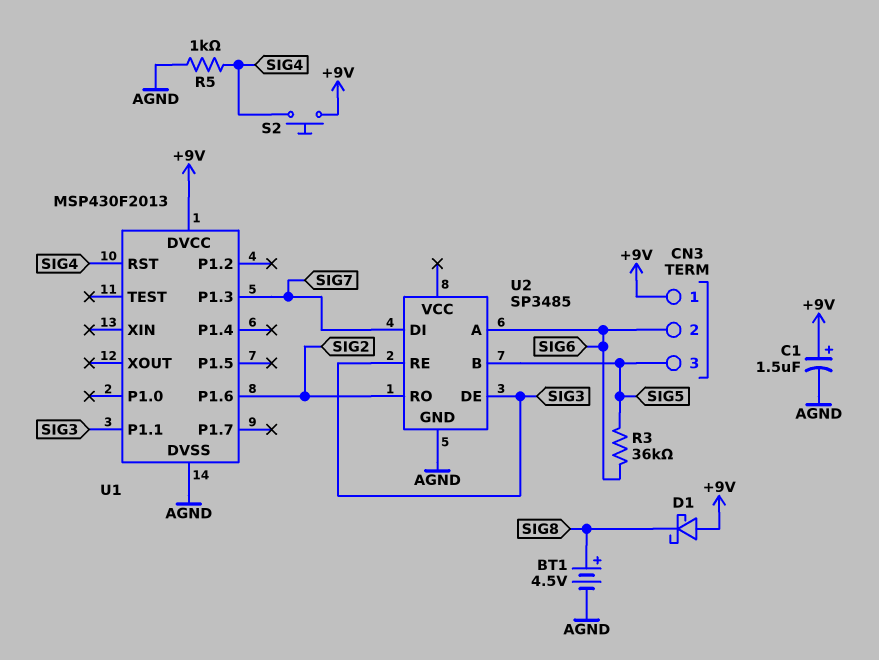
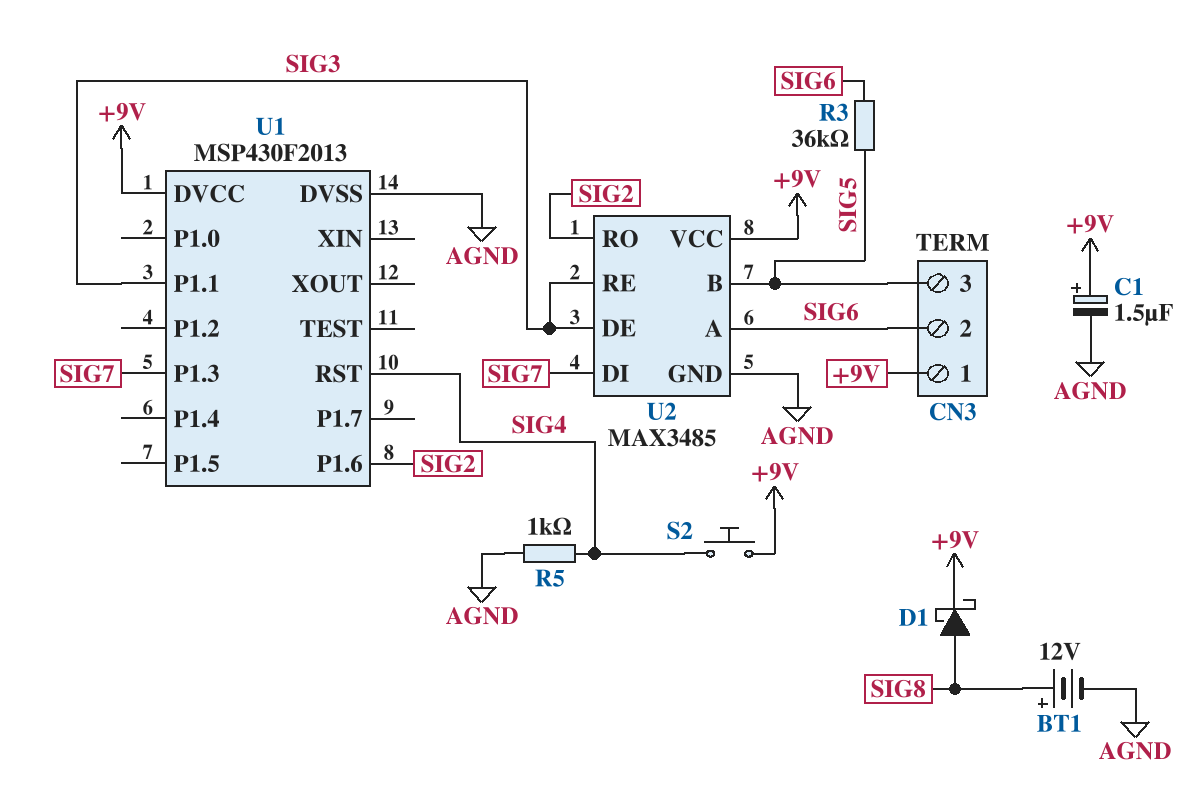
BT1: 4.5V (plus SIG8, minus AGND) -> 12V (plus SIG8, minus AGND)
D1: schottky (A +9V, K SIG8) -> schottky (A SIG8, K +9V)
U2: SP3485 -> MAX3485
U2 pin VCC: none -> +9V

